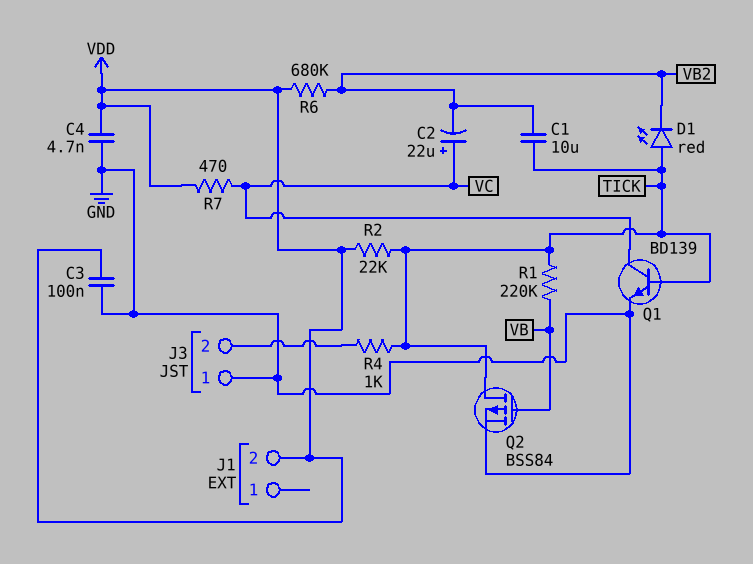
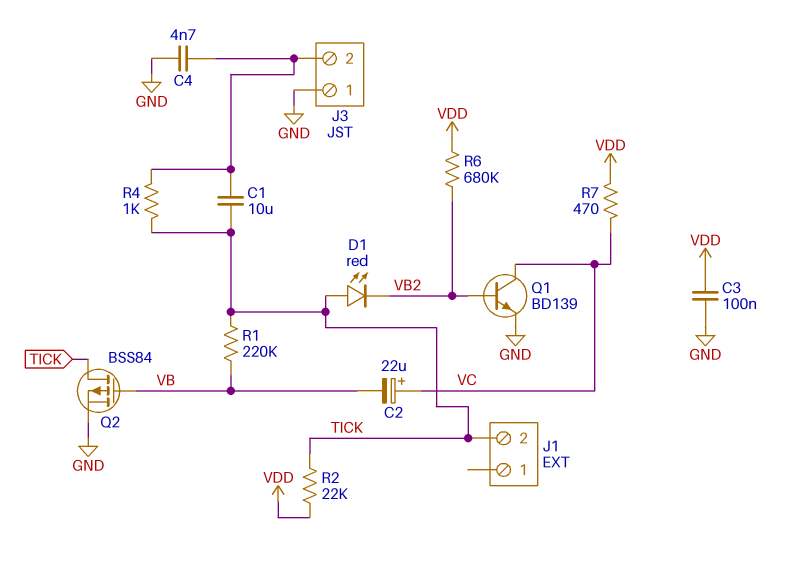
C1: 10uF (TICK, VB2) -> 10uF (J3/2, TICK)
C2: 22uF (plus VC, minus VB2) -> 22uF (plus VC, minus VB)
C4: 4.7nF (GND, VDD) -> 4.7nF (GND, J3/2)
J1 pin 2: VDD -> TICK
Q1: NPN BD139 (B TICK, C VC, E GND) -> NPN BD139 (B VB2, C VC, E GND)

